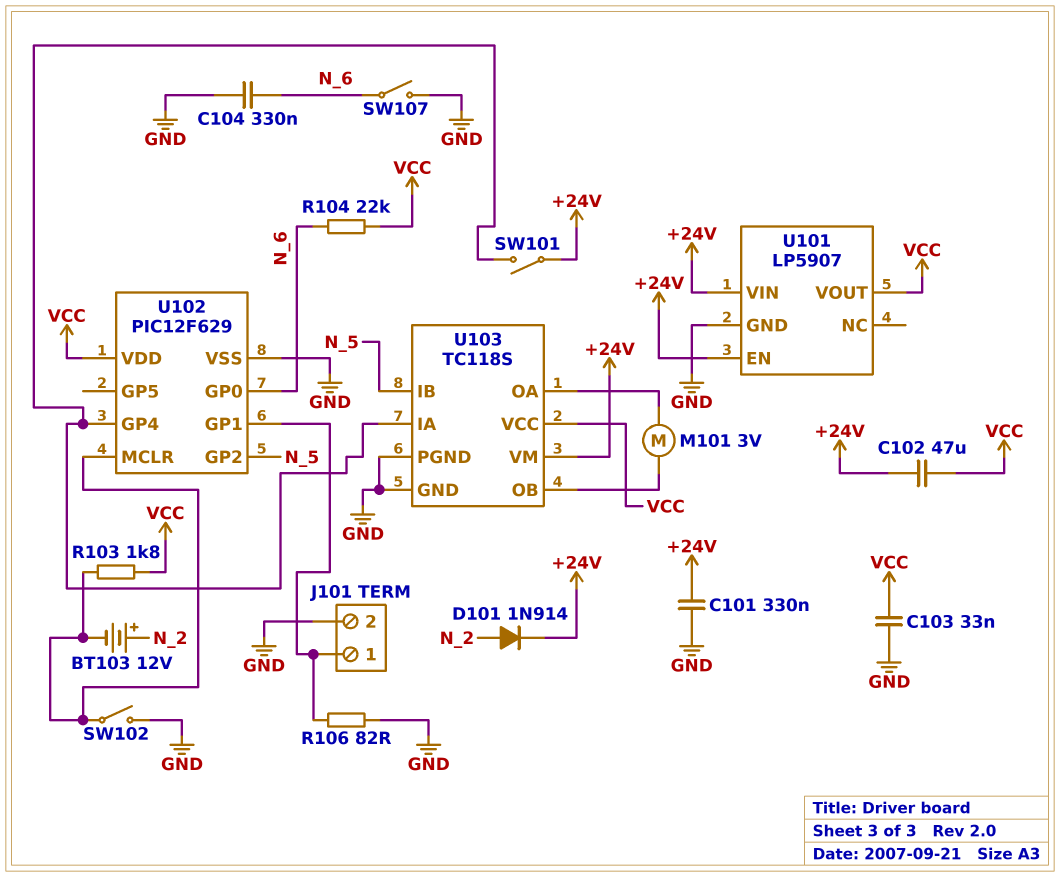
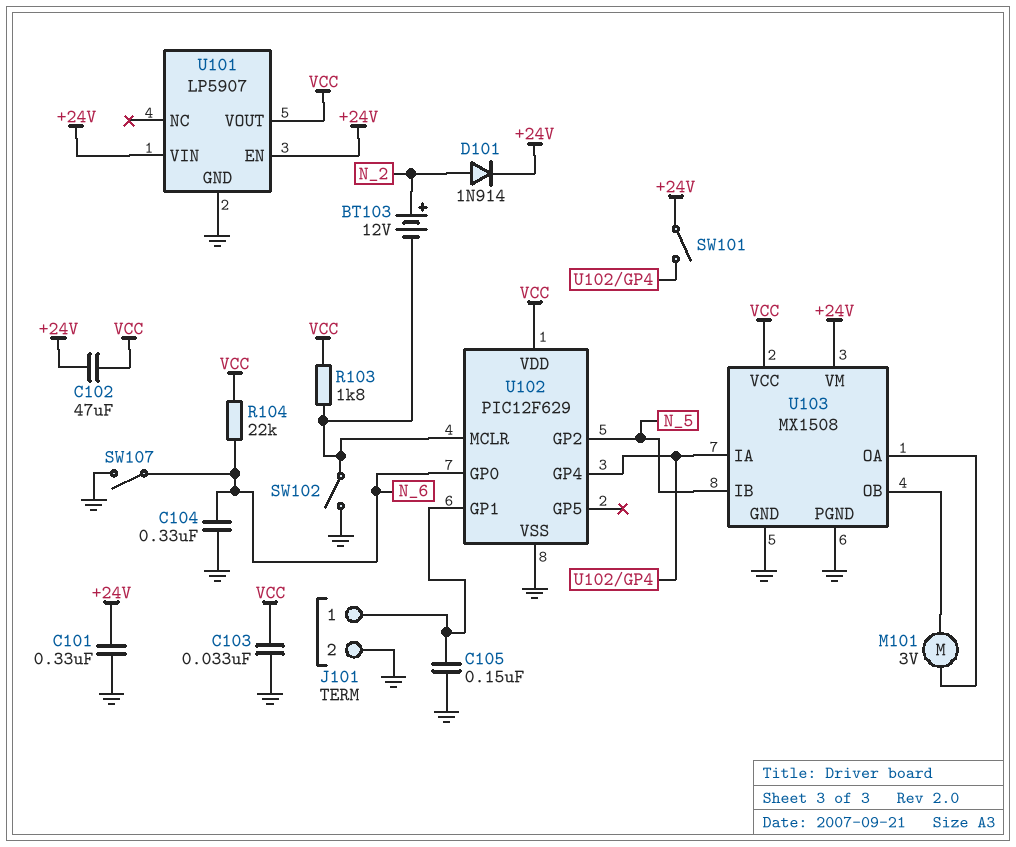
C105: none -> 150nF (GND, J101/1)
R106: 82 (GND, J101/1) -> none
U103: TC118S -> MX1508

